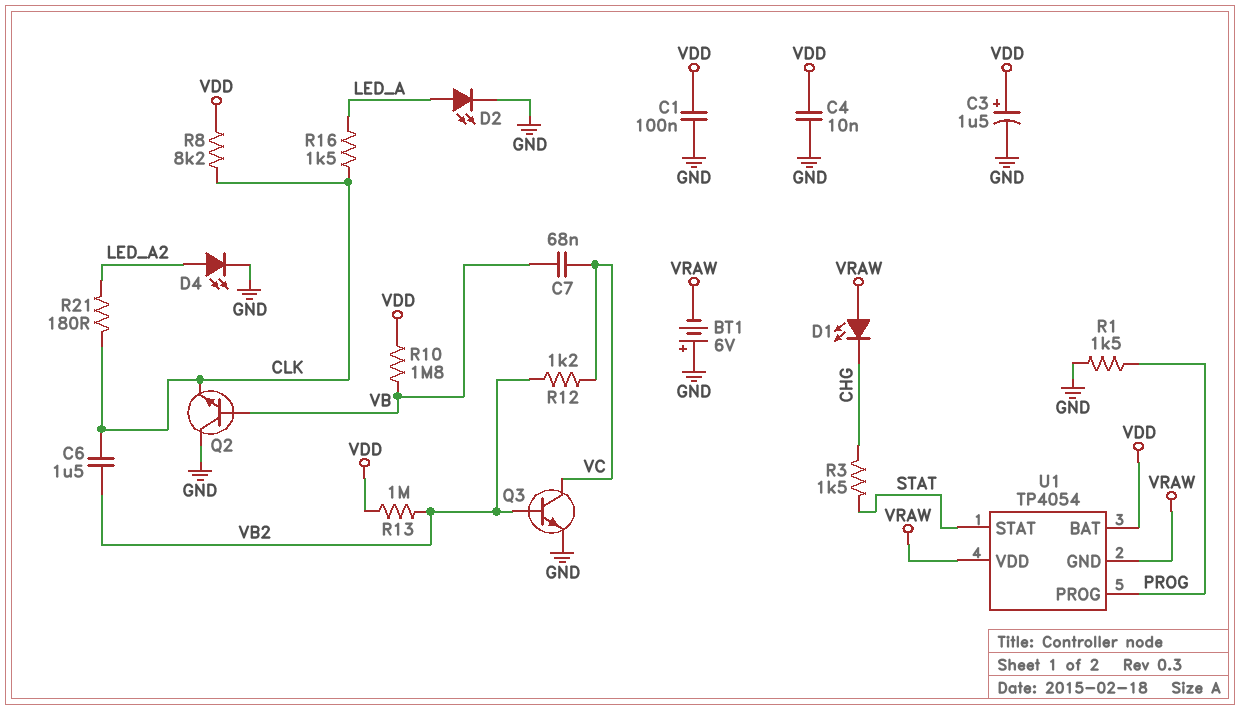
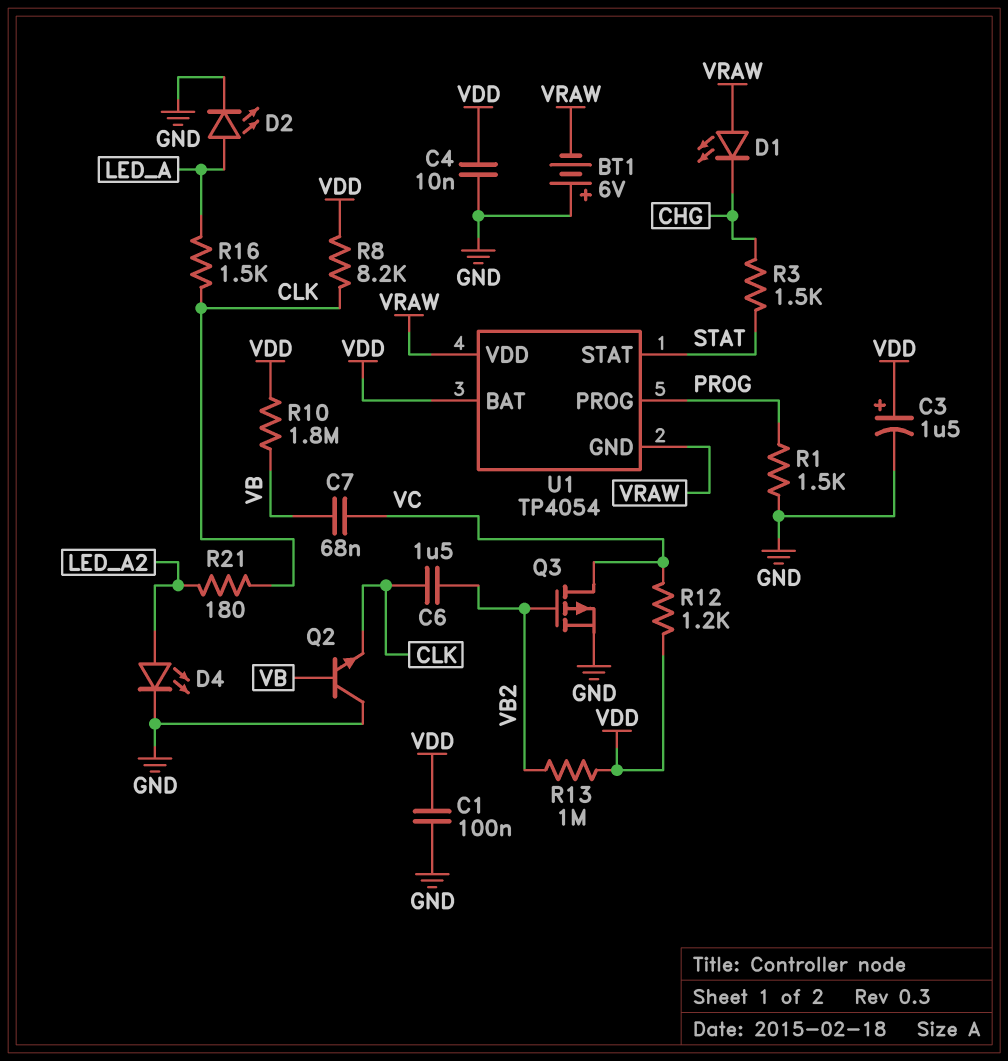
Q3: NPN (B VB2, C VC, E GND) -> PMOS (G VB2, D VC, S GND)
R12: 1.2k (VB2, VC) -> 1.2k (VC, VDD)

